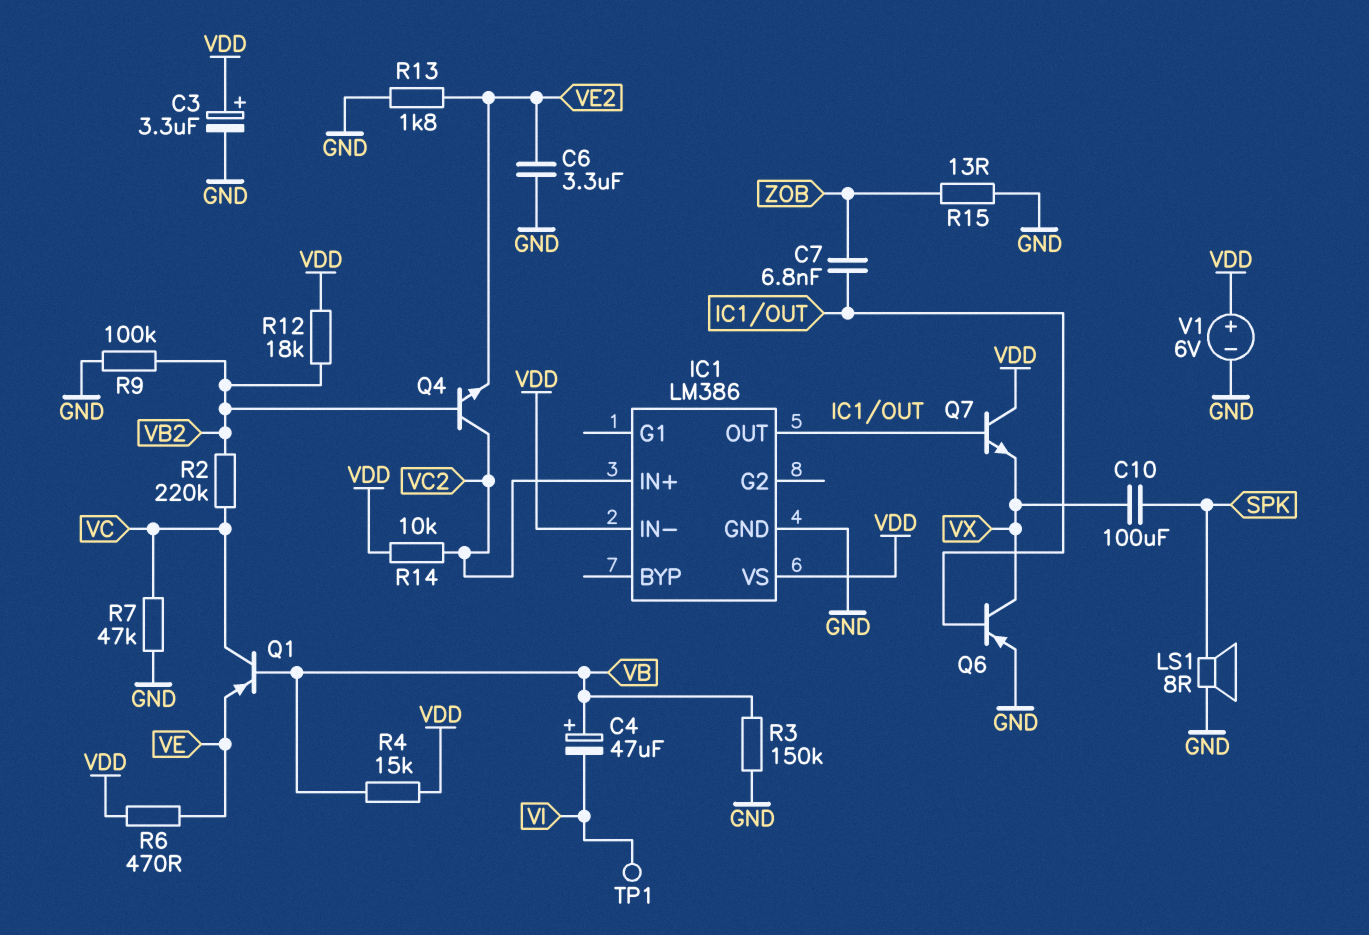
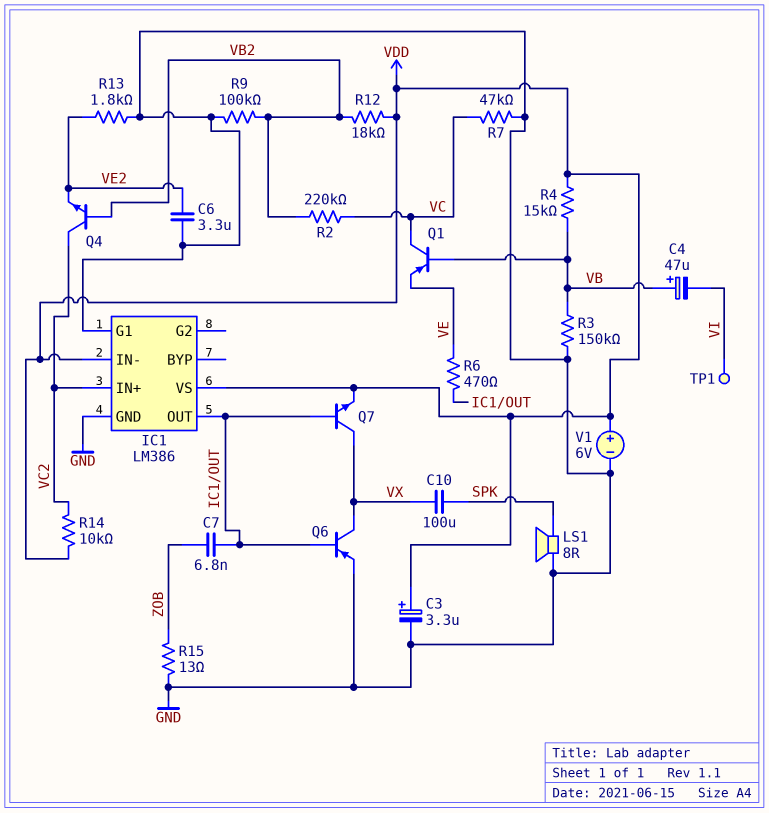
IC1 pin G1: none -> GND
Q7: NPN (B IC1/OUT, C VDD, E VX) -> NPN (B IC1/OUT, C VX, E VDD)
R6: 470 (VDD, VE) -> 470 (IC1/OUT, VE)

